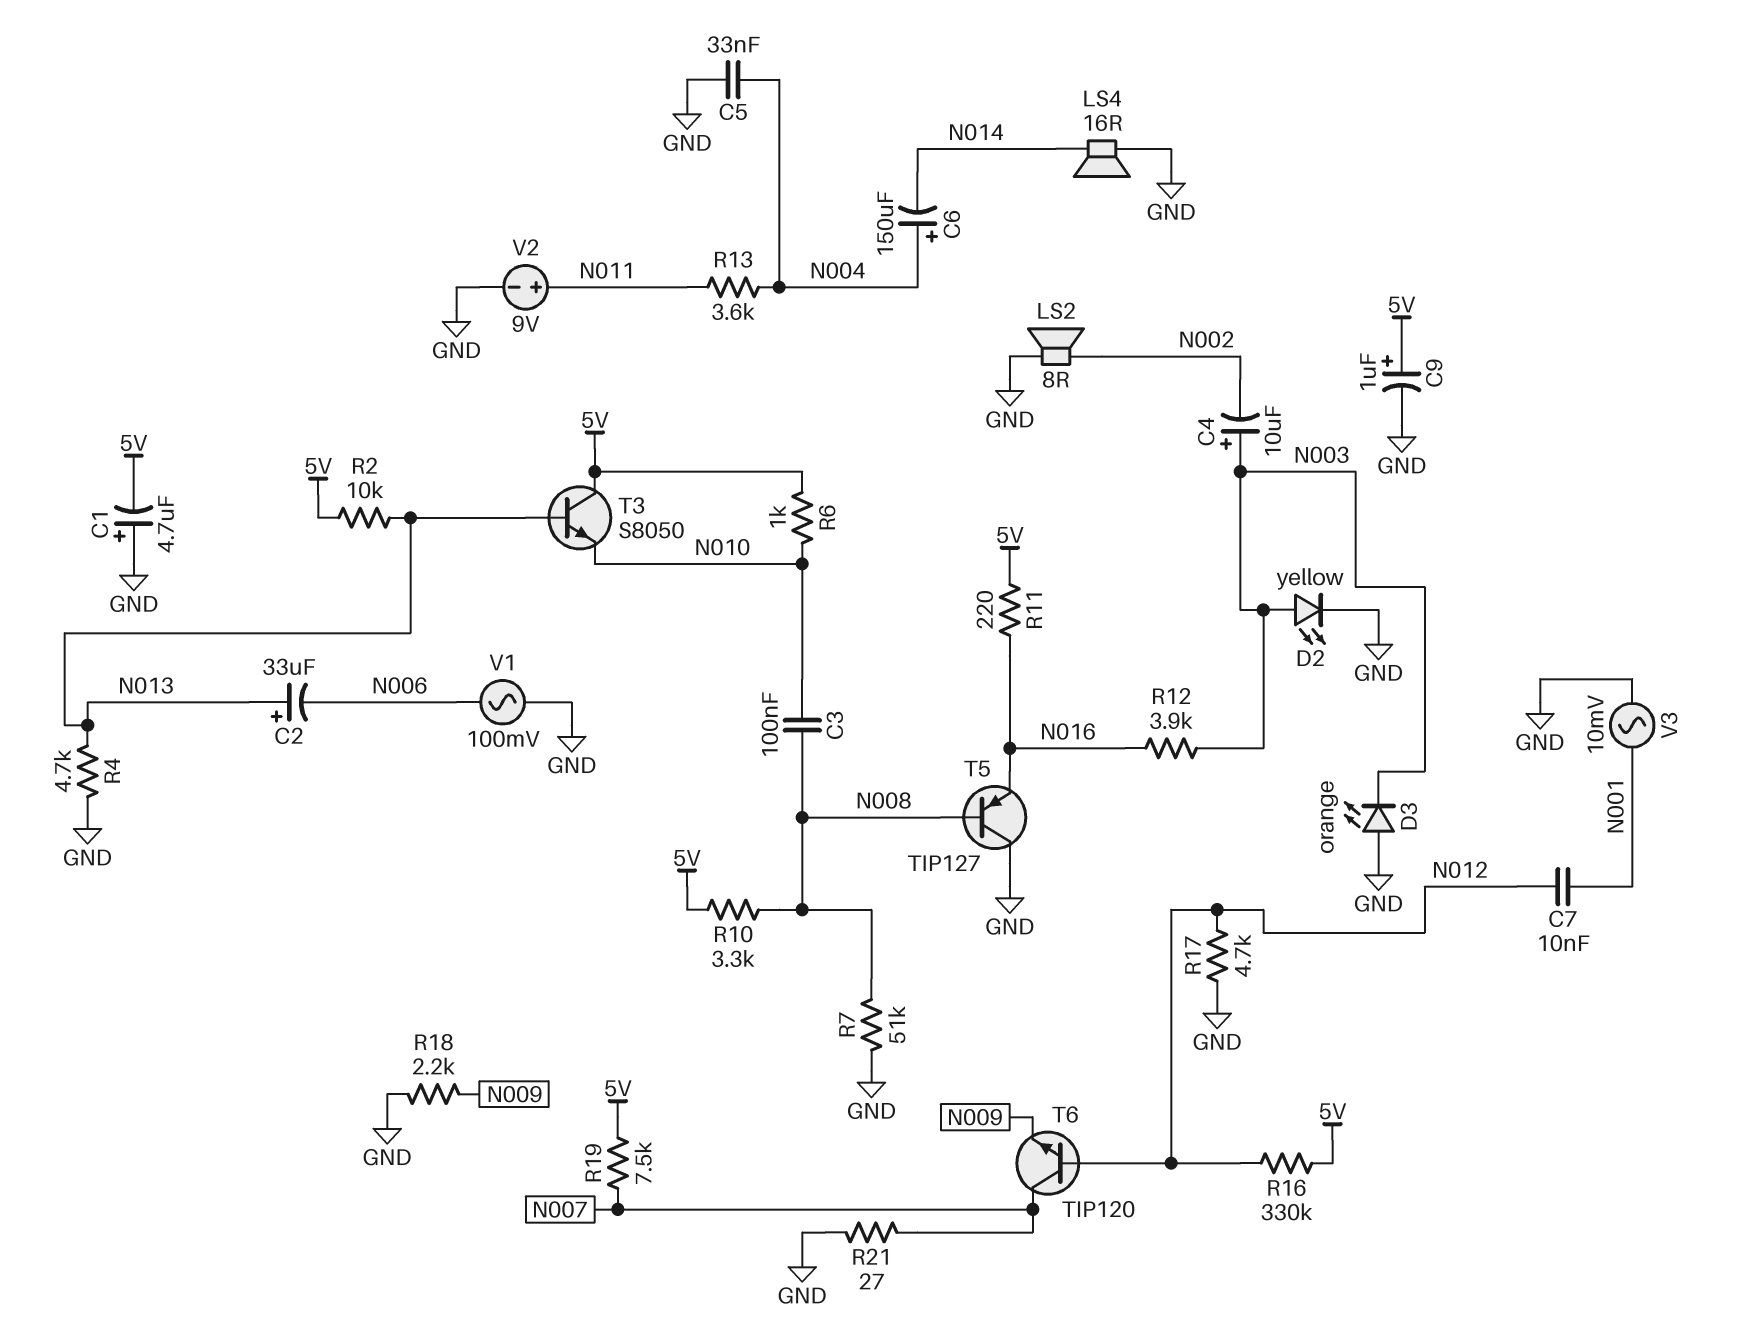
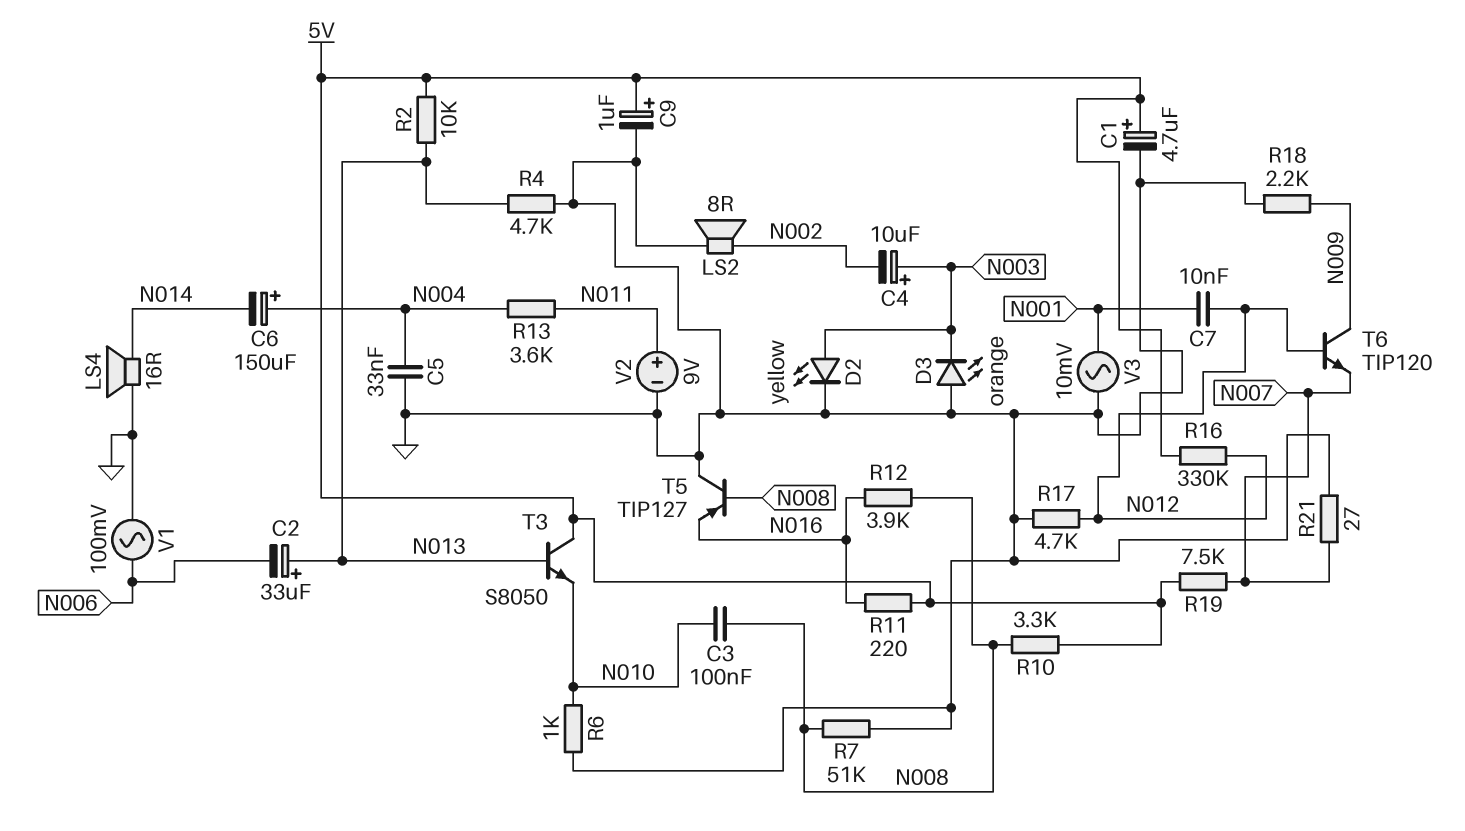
C1: 4.7uF (plus GND, minus 5V) -> 4.7uF (plus 5V, minus GND)
R6: 1k (5V, N010) -> 1k (GND, N010)
R12: 3.9k (N003, N016) -> 3.9k (N008, N016)
T6: NPN TIP120 (B N012, C N007, E N009) -> NPN TIP120 (B N012, C N009, E N007)

